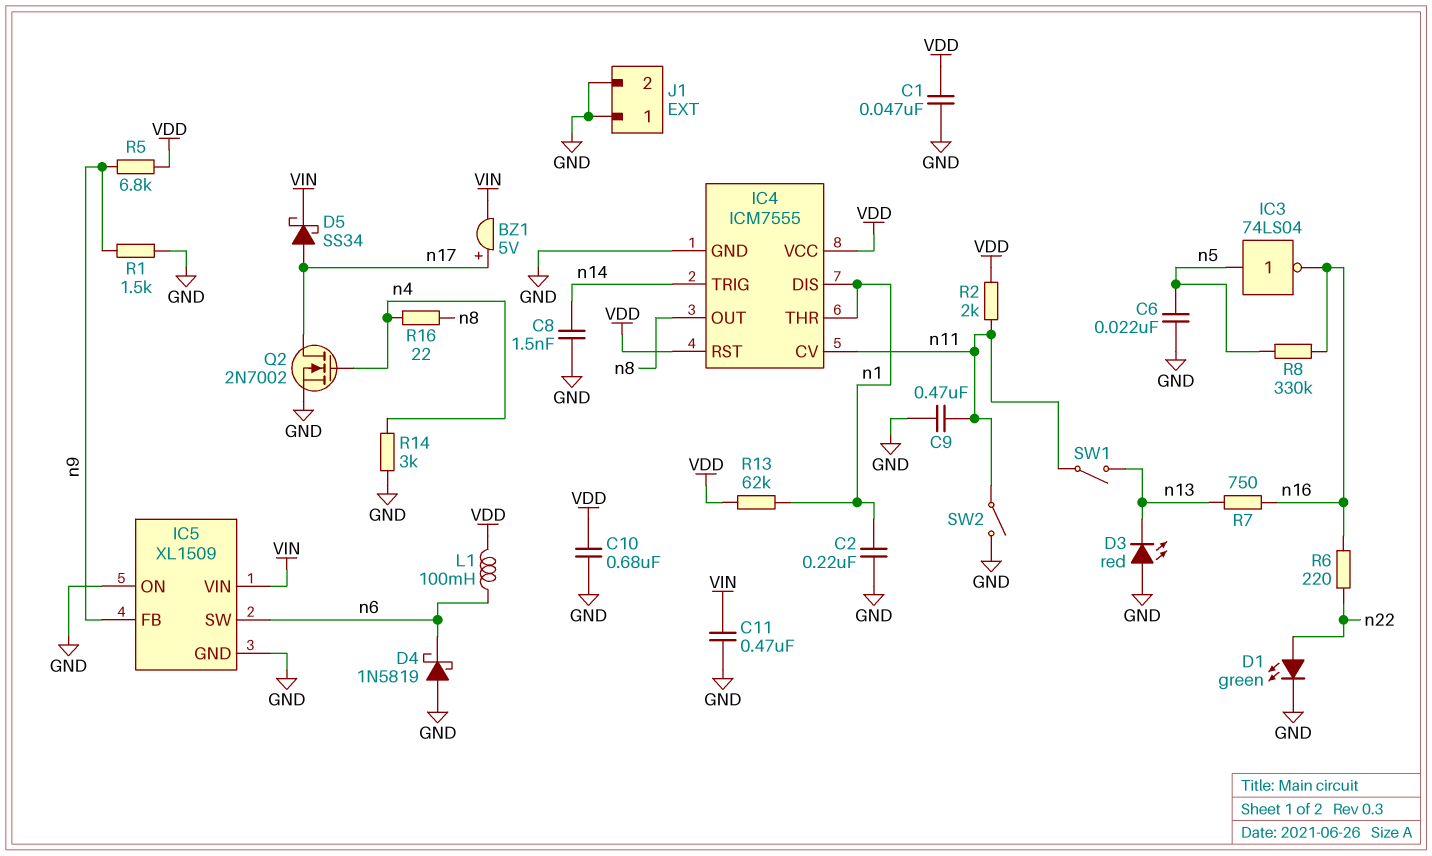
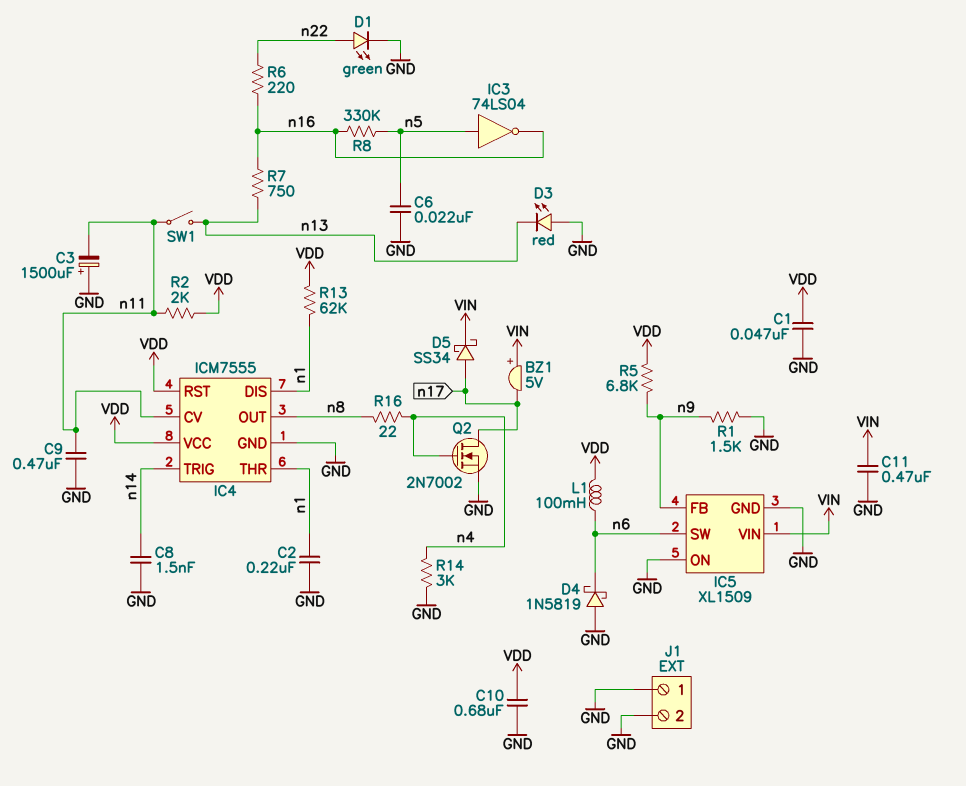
BZ1: buzzer 5V (plus n17, minus VIN) -> buzzer 5V (plus VIN, minus n17)
C3: none -> 1500uF (plus GND, minus n11)
SW2: switch (GND, n11) -> none

